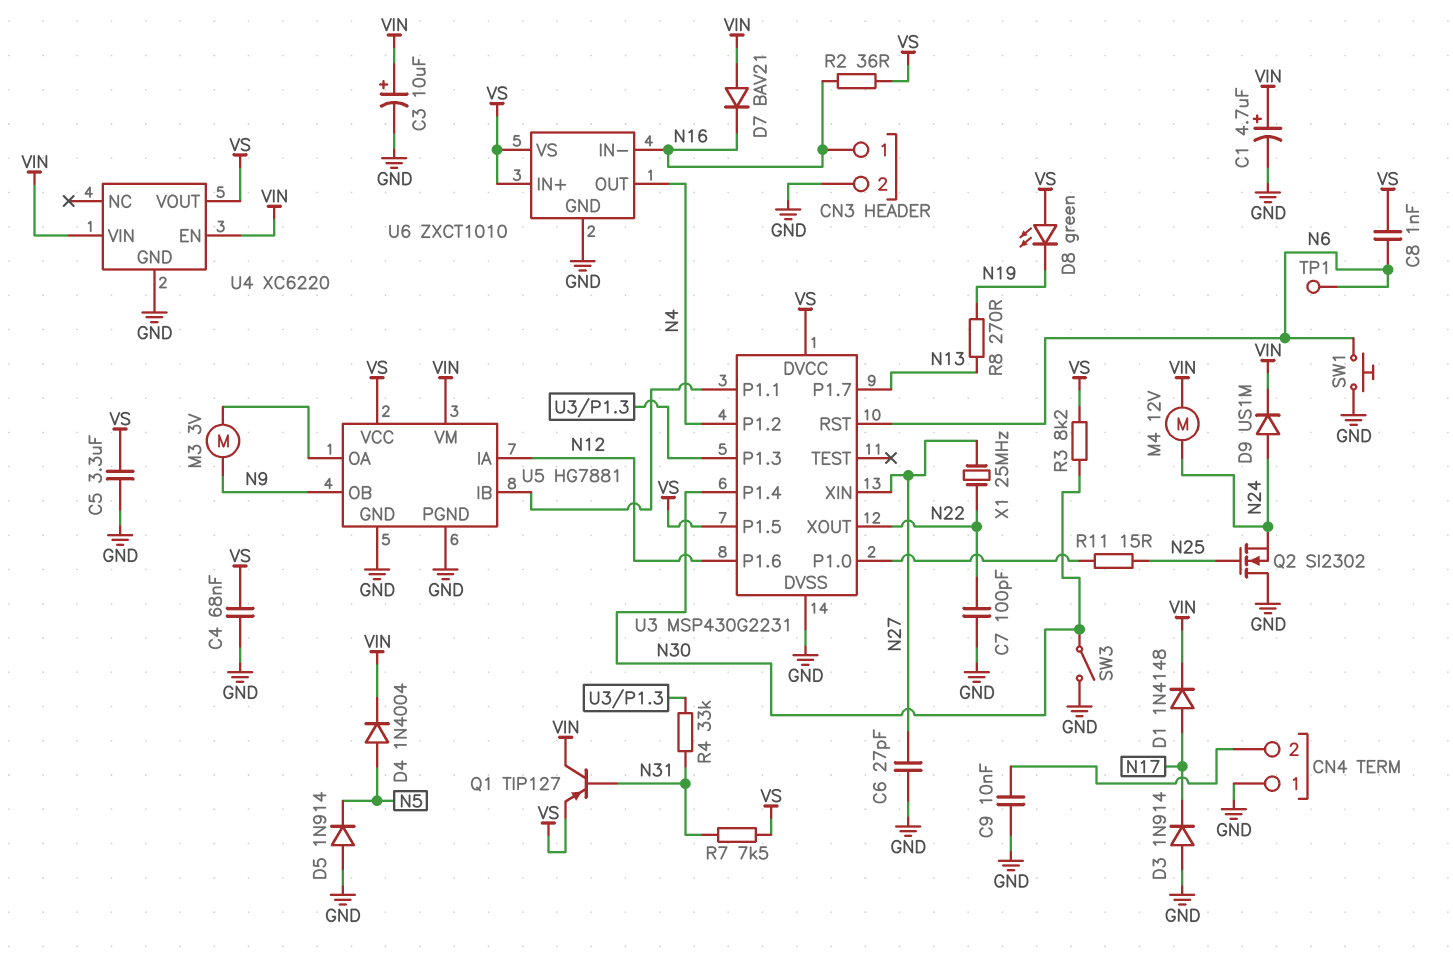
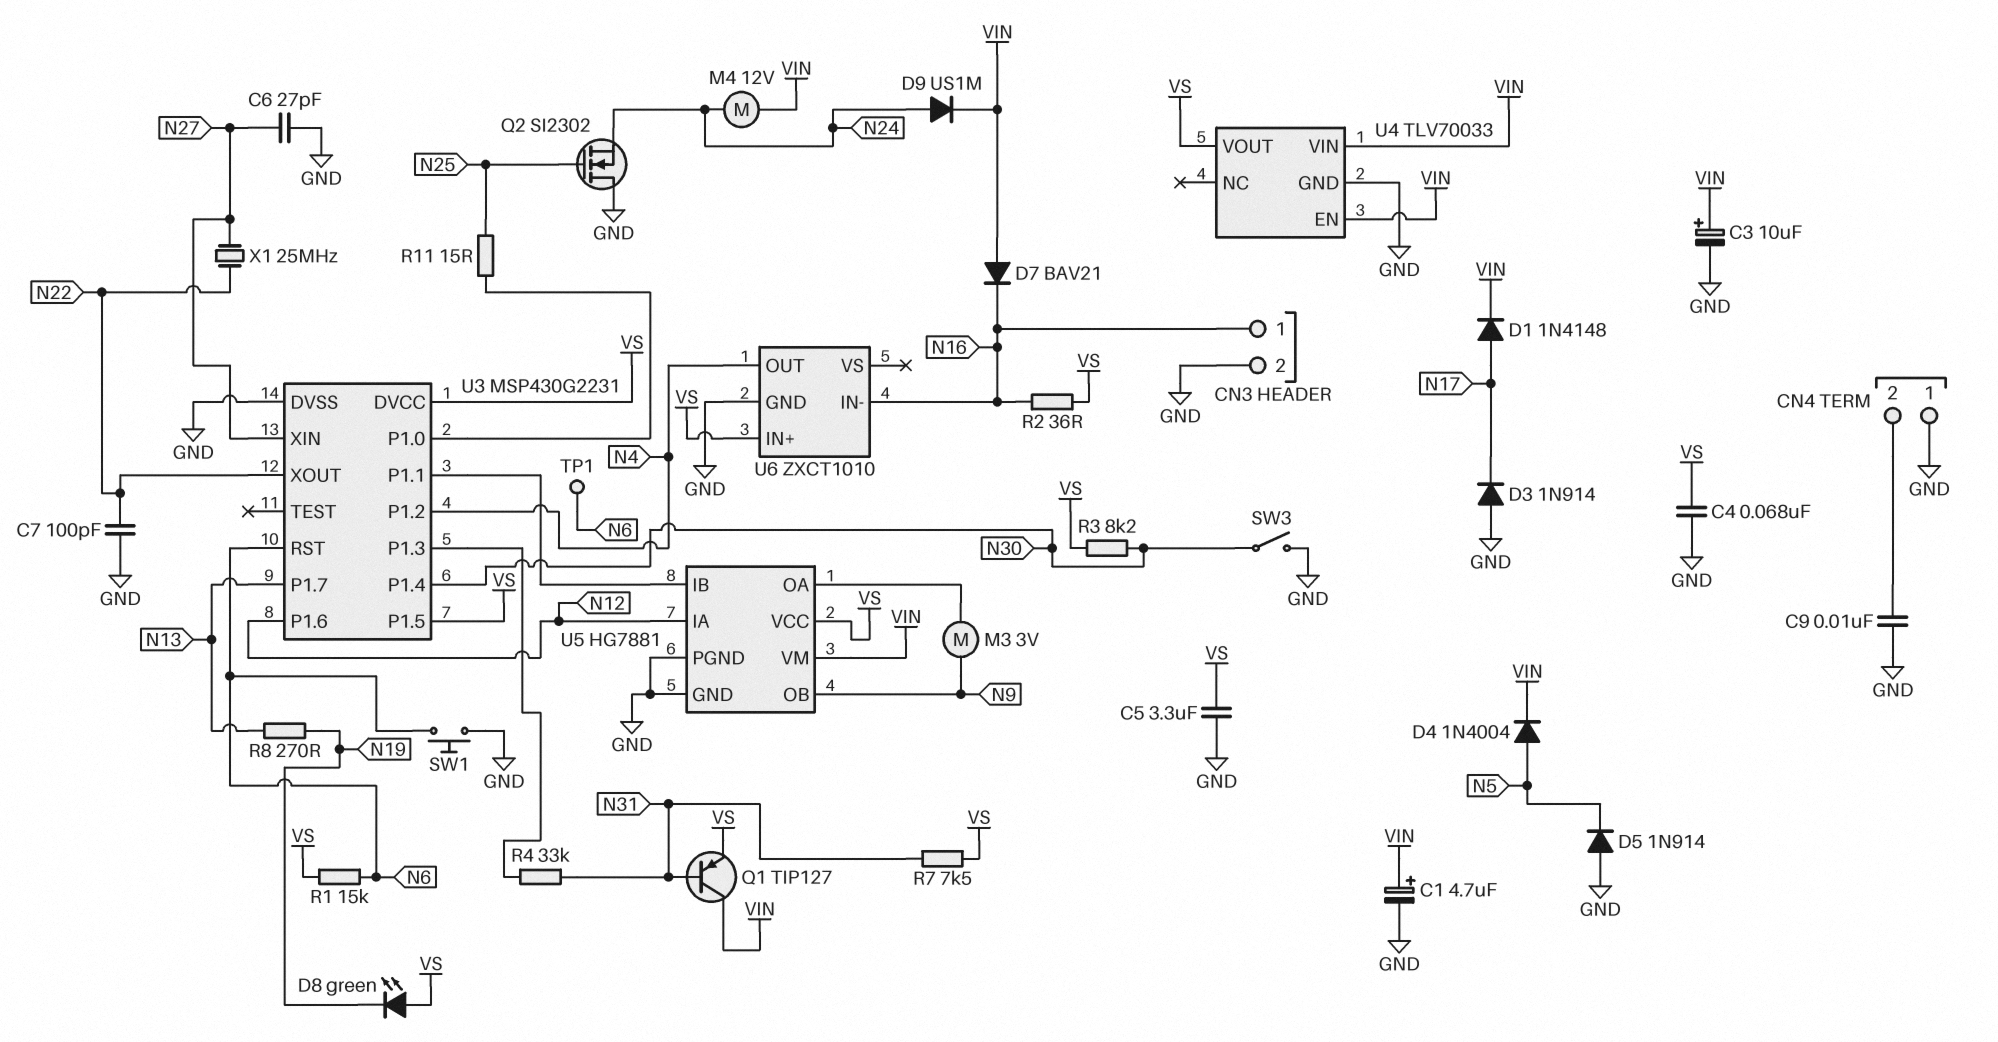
C8: 1nF (N6, VS) -> none
R1: none -> 15k (N6, VS)
U4: XC6220 -> TLV70033
U6 pin VS: VS -> none

